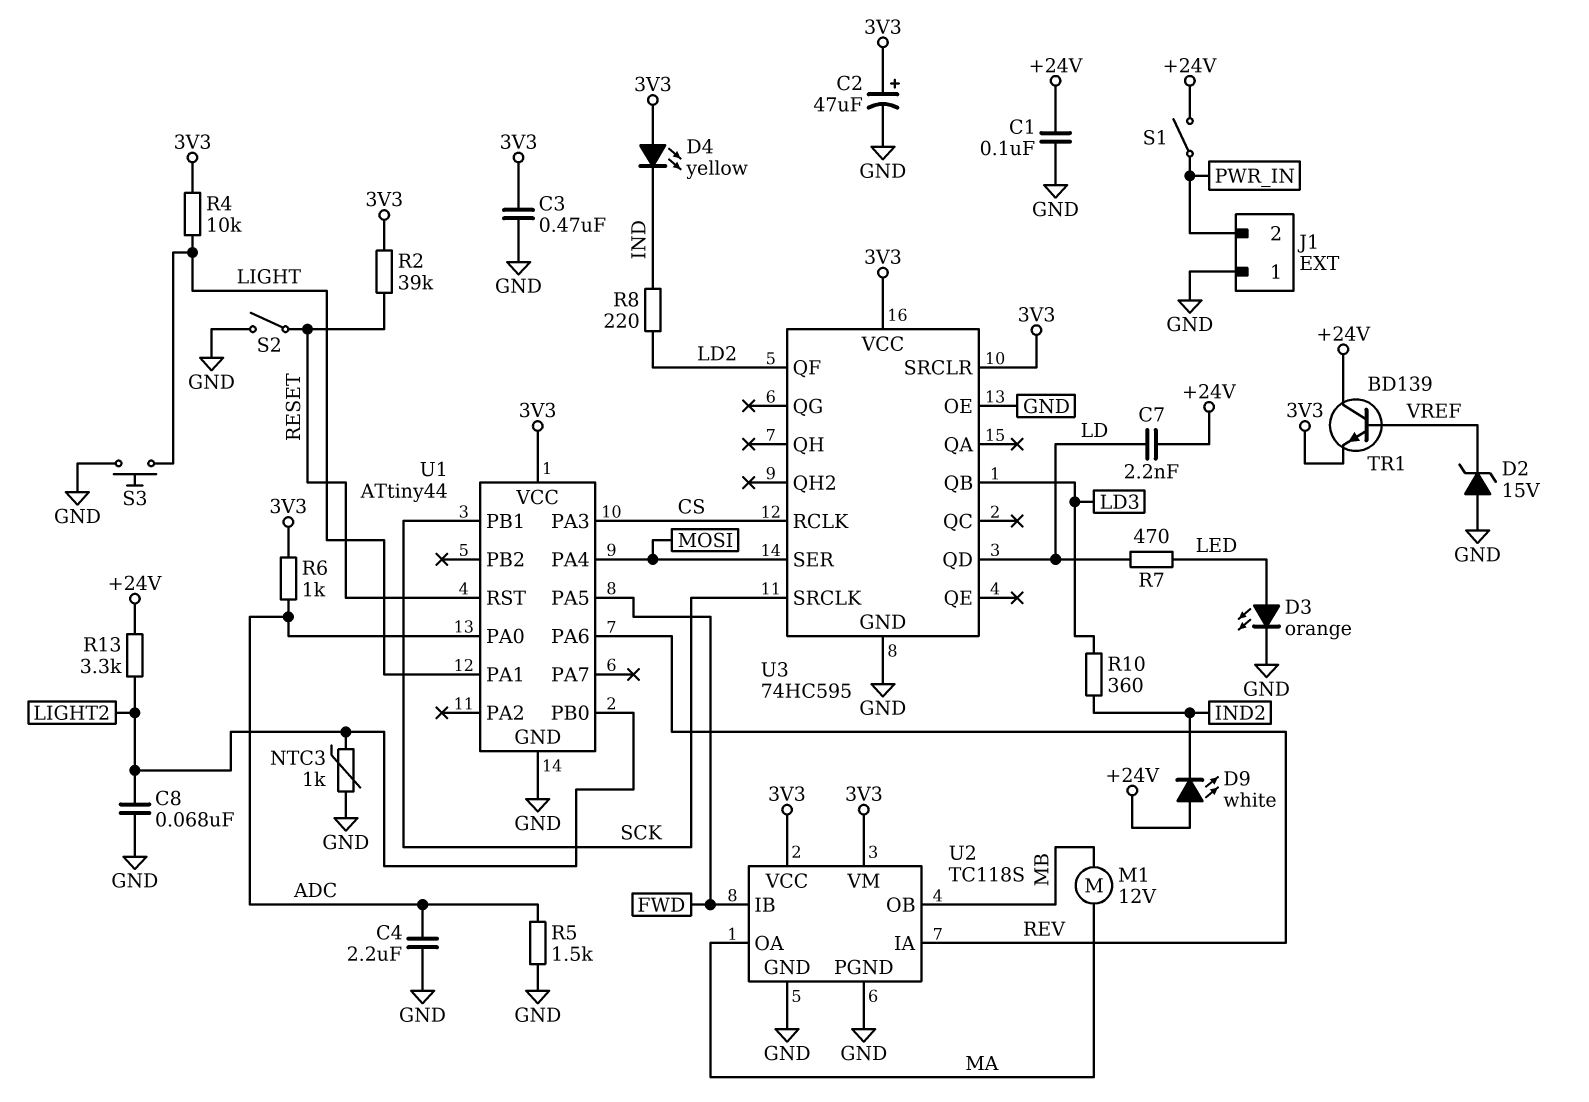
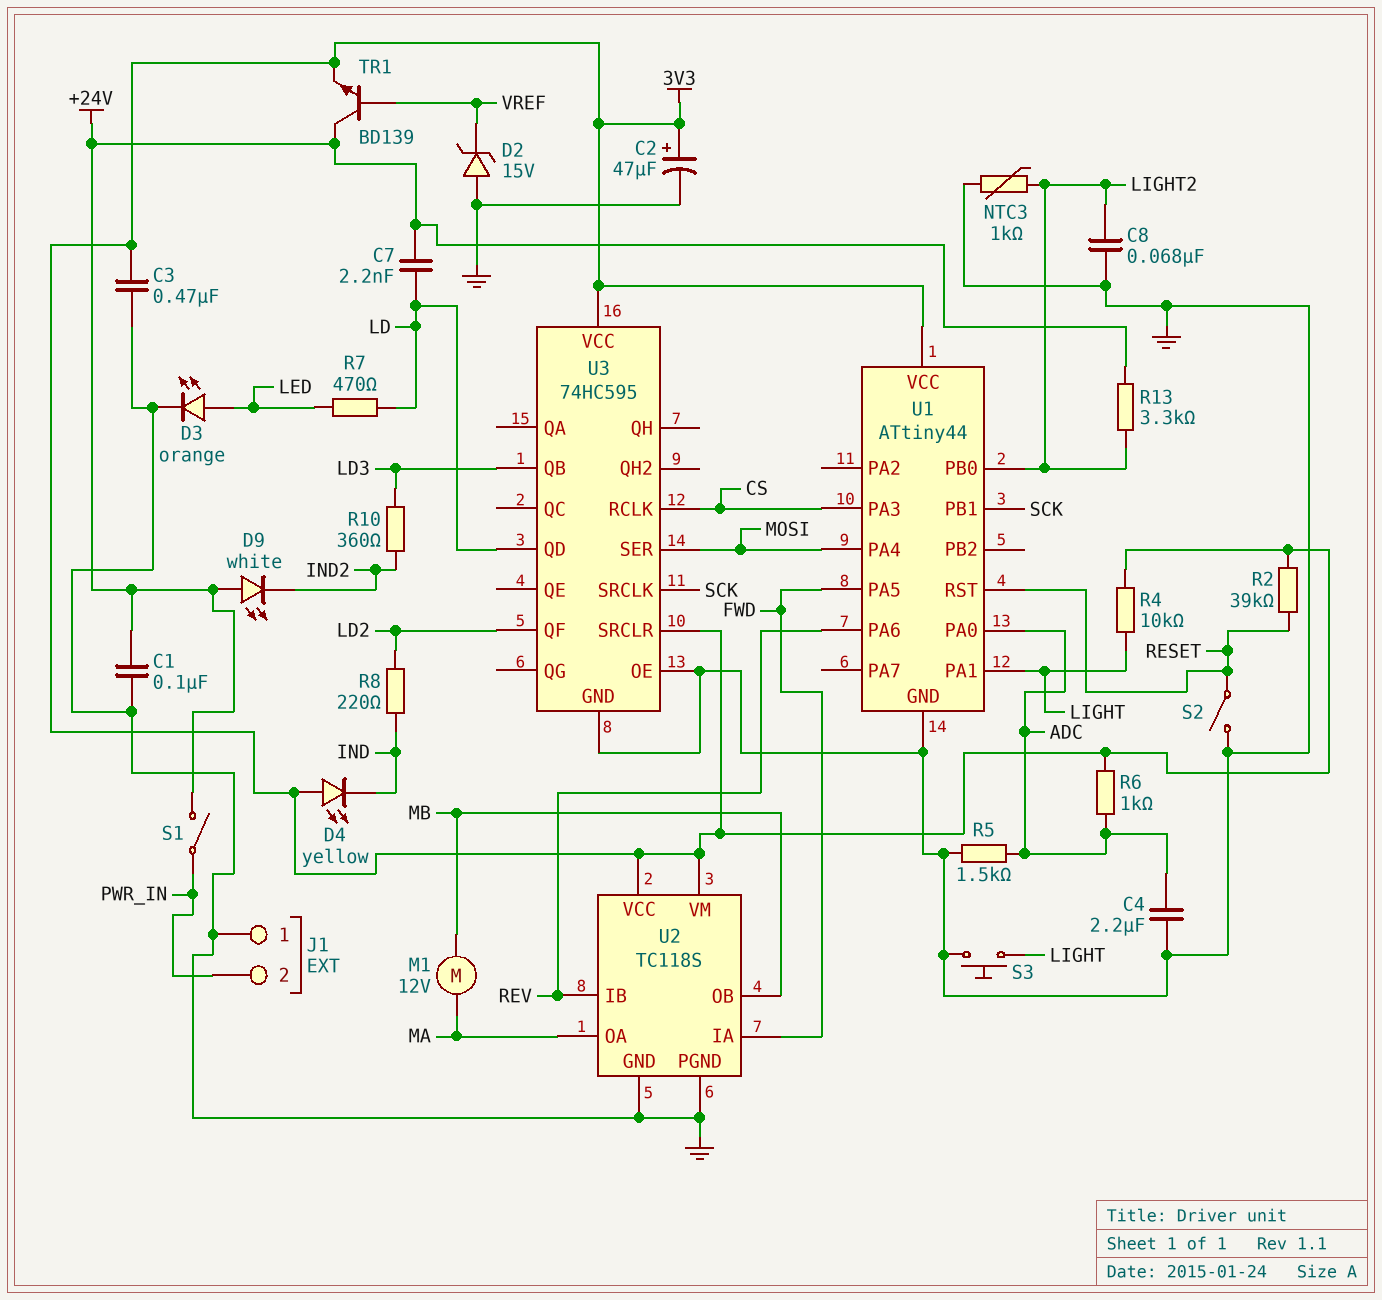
U2 pin IA: REV -> FWD
U2 pin IB: FWD -> REV

